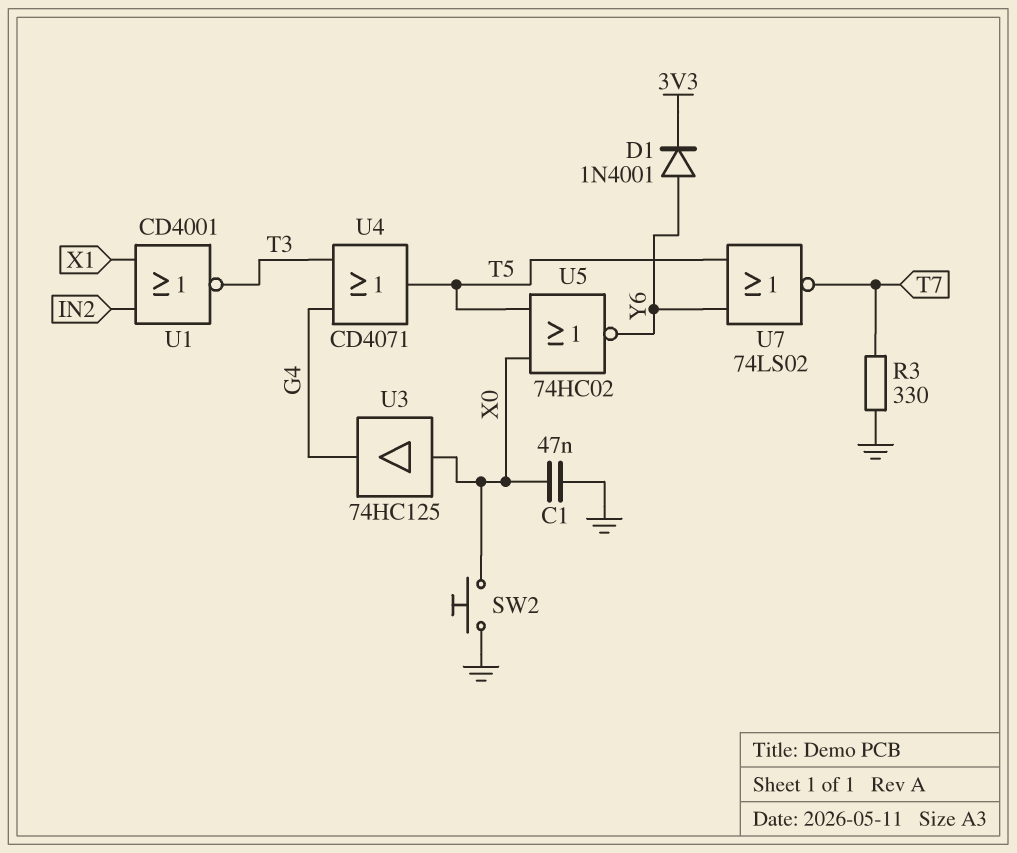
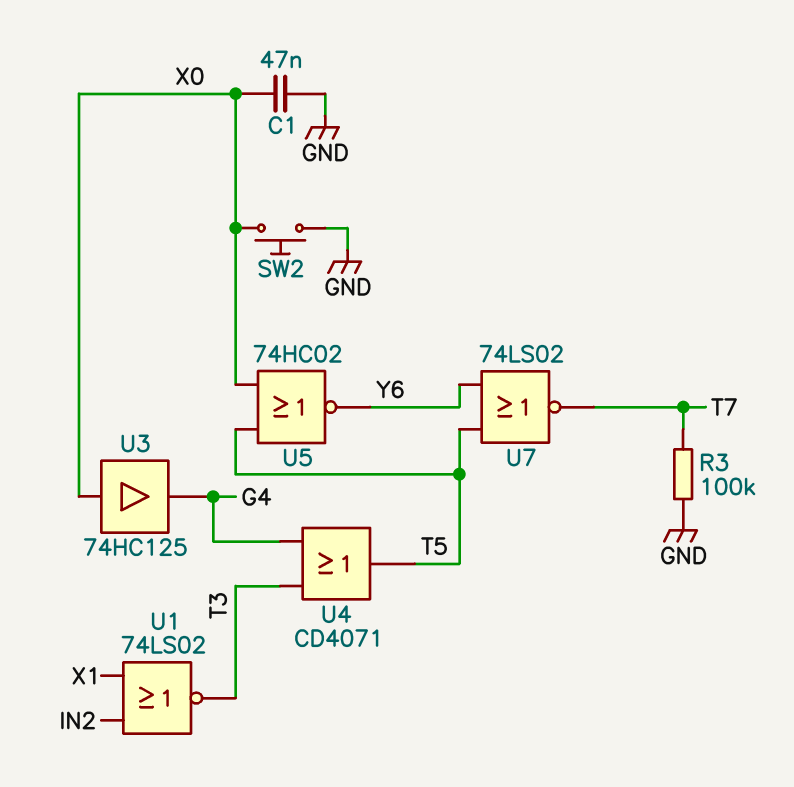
D1: diode 1N4001 (A Y6, K 3V3) -> none
R3: 330 (GND, T7) -> 100k (GND, T7)
U1: NOR CD4001 (in IN2, in X1, out T3) -> NOR 74LS02 (in IN2, in X1, out T3)

